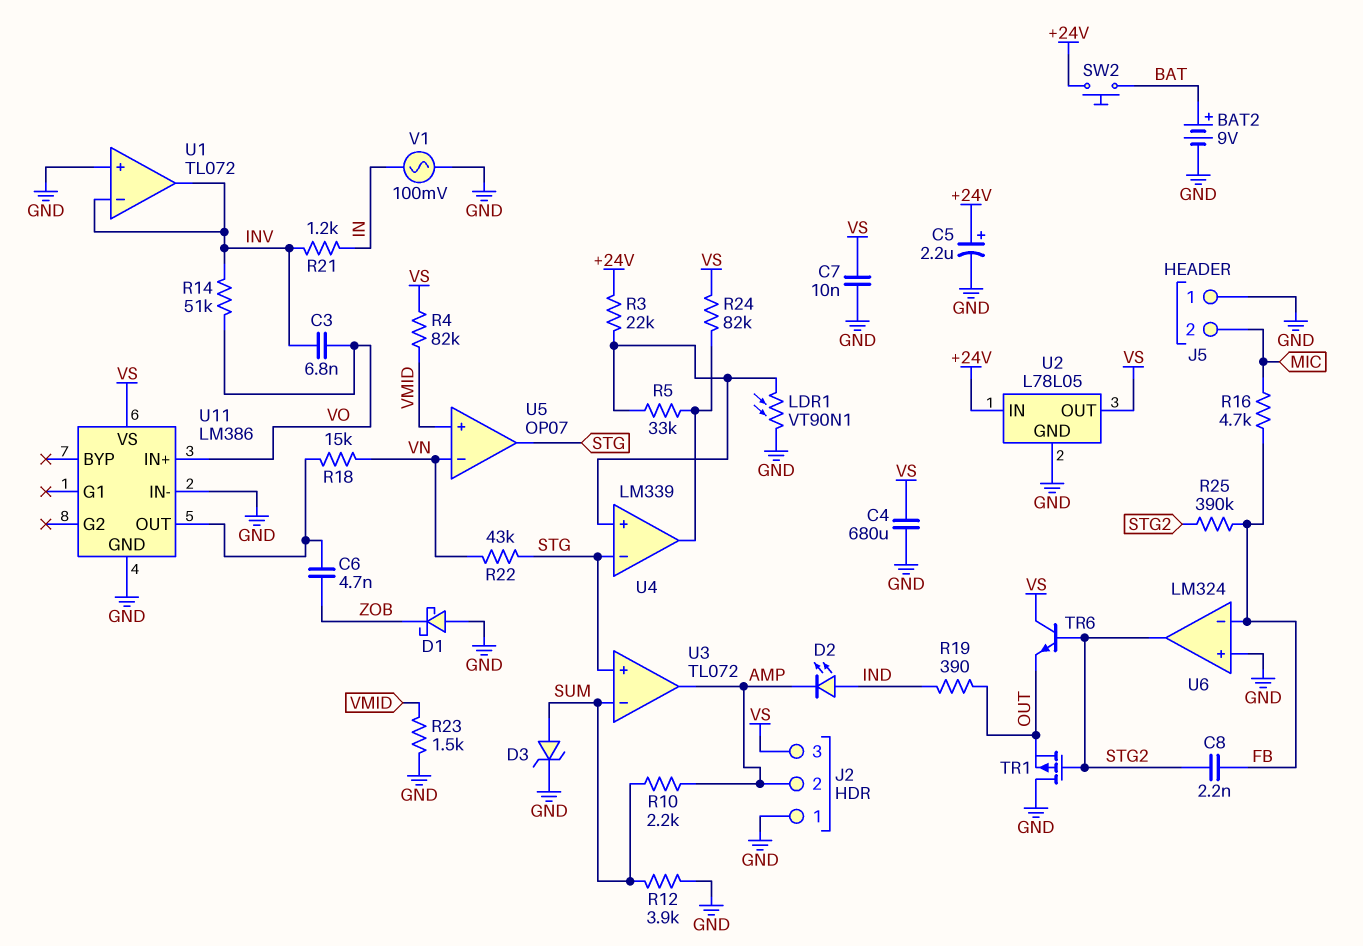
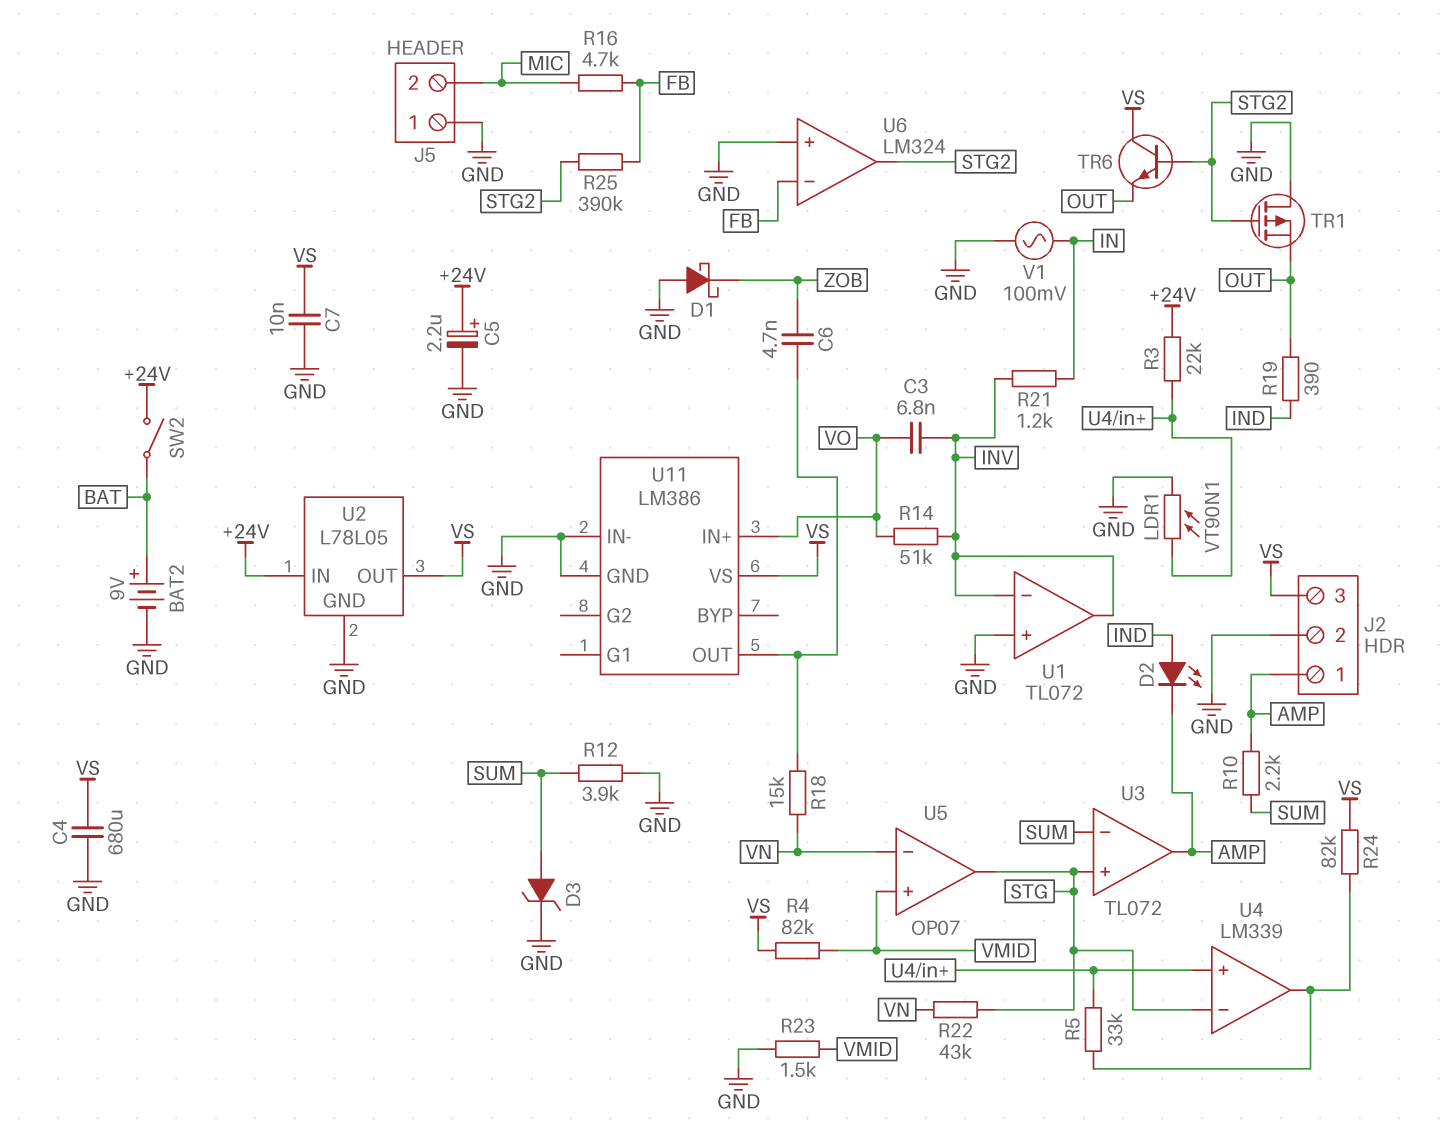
C8: 2.2nF (FB, STG2) -> none
J2 pin 1: GND -> AMP
J2 pin 2: AMP -> GND
SW2: button (+24V, BAT) -> switch (+24V, BAT)

